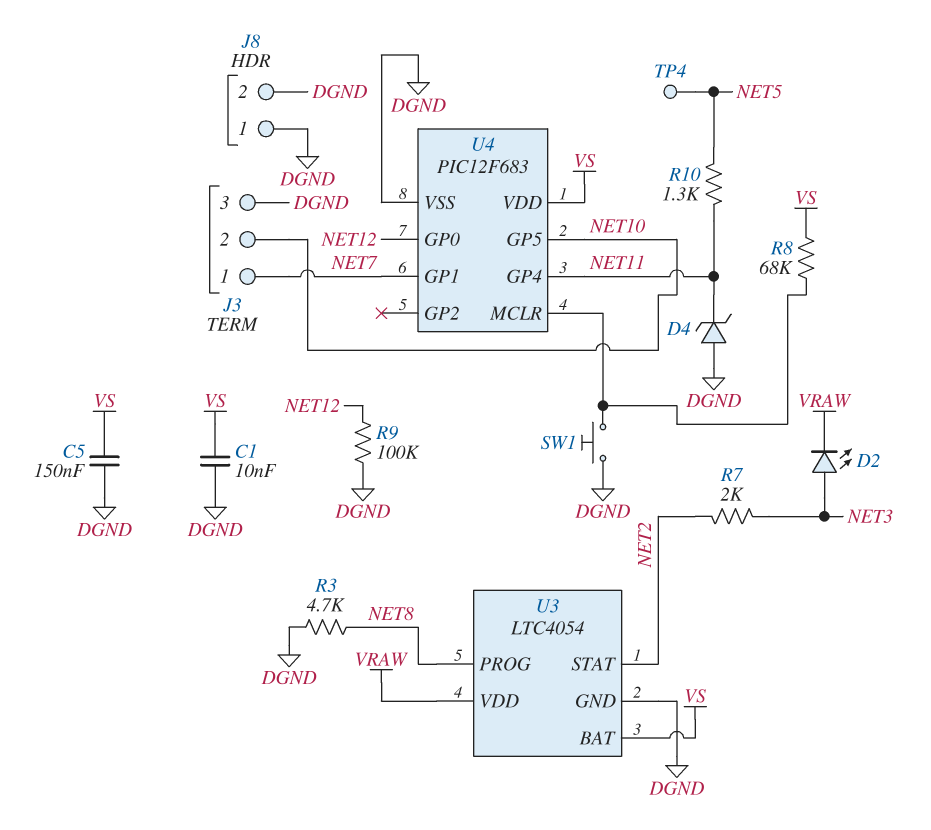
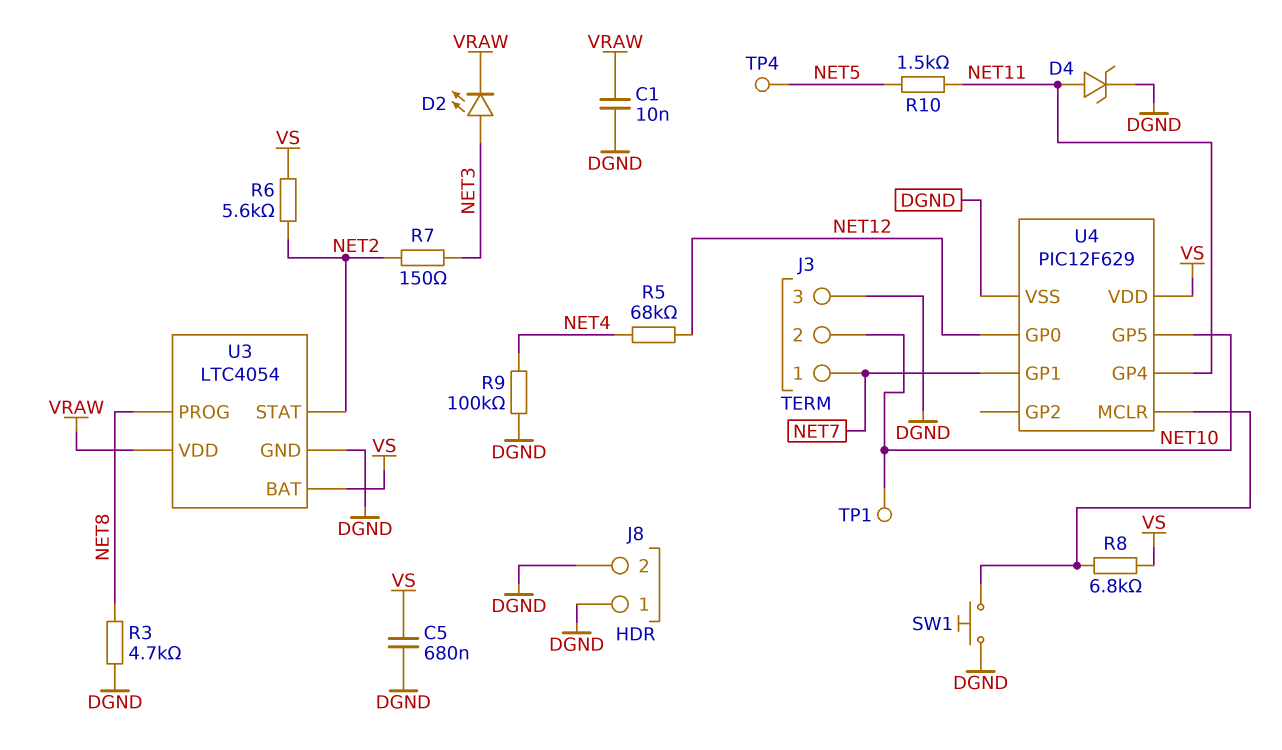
C1: 10nF (DGND, VS) -> 10nF (DGND, VRAW)
C5: 150nF (DGND, VS) -> 680nF (DGND, VS)
D4: zener (A DGND, K NET11) -> zener (A NET11, K DGND)
R5: none -> 68k (NET4, NET12)
R6: none -> 5.6k (NET2, VS)
R7: 2k (NET2, NET3) -> 150 (NET2, NET3)
R8: 68k (U4/MCLR, VS) -> 6.8k (U4/MCLR, VS)
R9: 100k (DGND, NET12) -> 100k (DGND, NET4)
R10: 1.3k (NET5, NET11) -> 1.5k (NET5, NET11)
TP1: none -> test point (NET10)
U4: PIC12F683 -> PIC12F629

